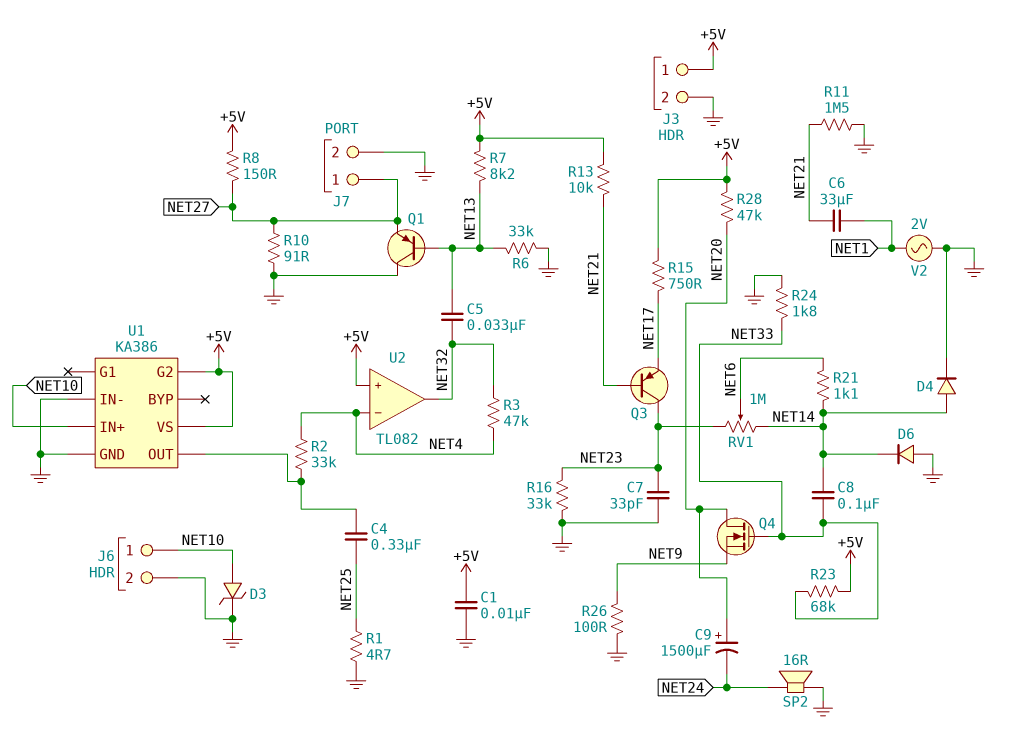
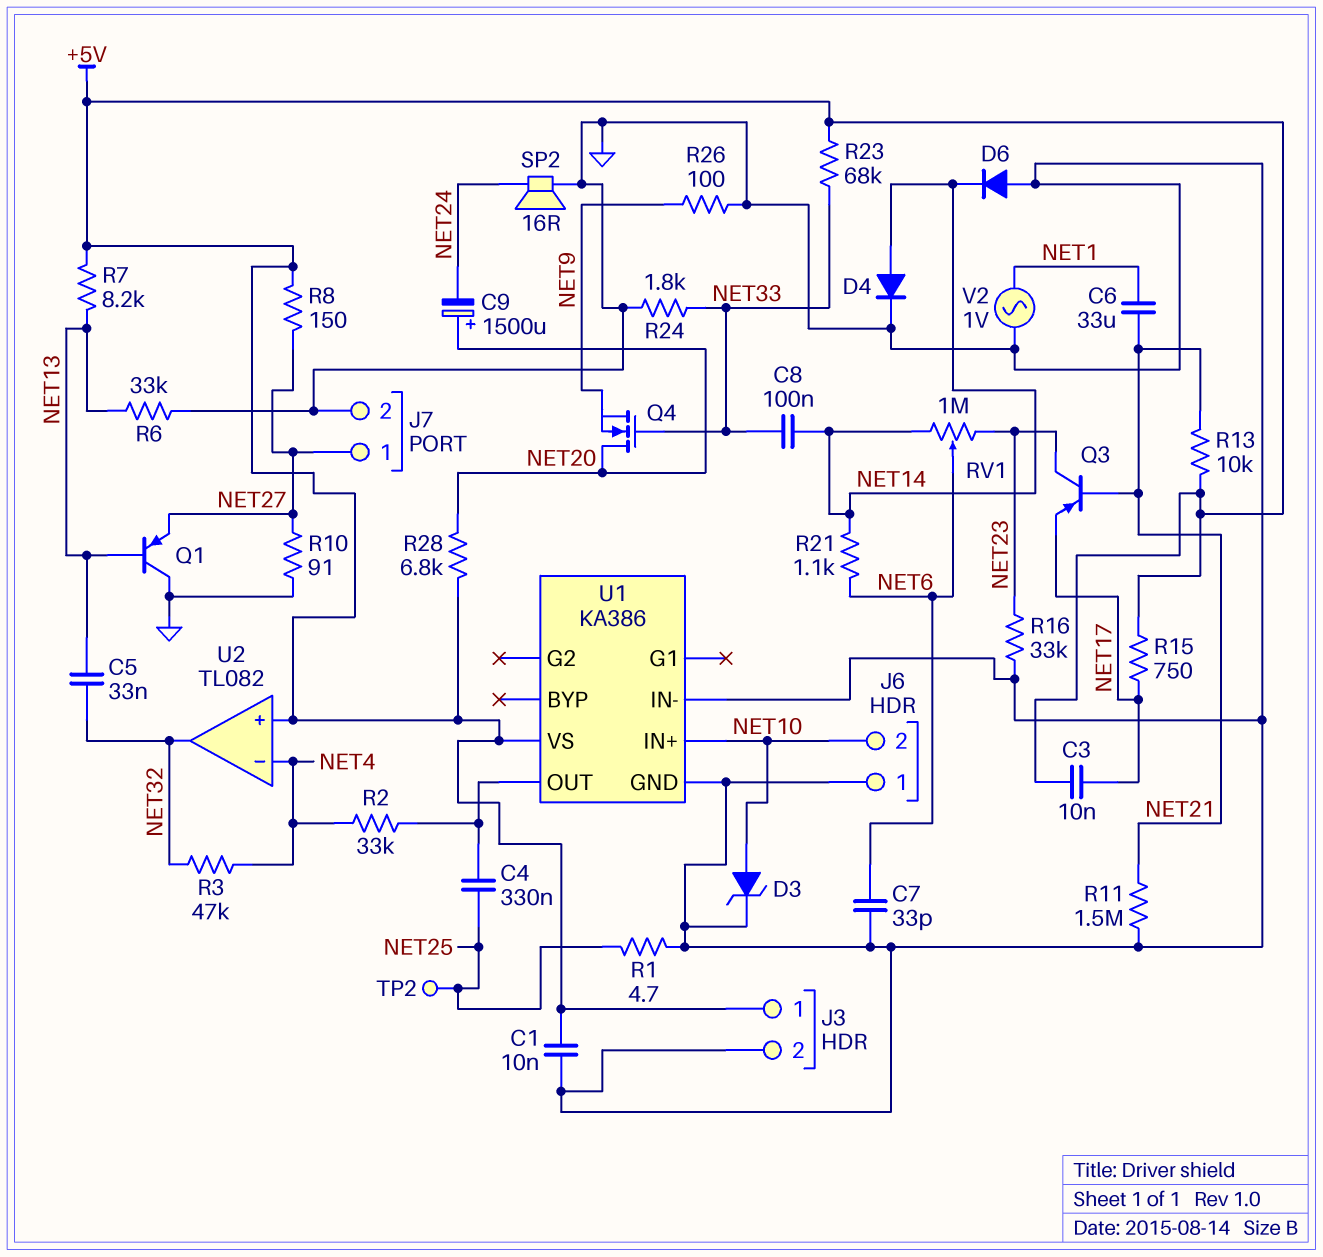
C3: none -> 10nF (+5V, NET17)
C7: 33pF (GND, NET23) -> 33pF (GND, NET6)
J6 pin 1: NET10 -> GND
J6 pin 2: GND -> NET10
R28: 47k (+5V, NET20) -> 6.8k (+5V, NET20)
TP2: none -> test point (NET25)
U1 pin G2: +5V -> none
V2: AC 2V (GND, NET1) -> AC 1V (GND, NET1)

